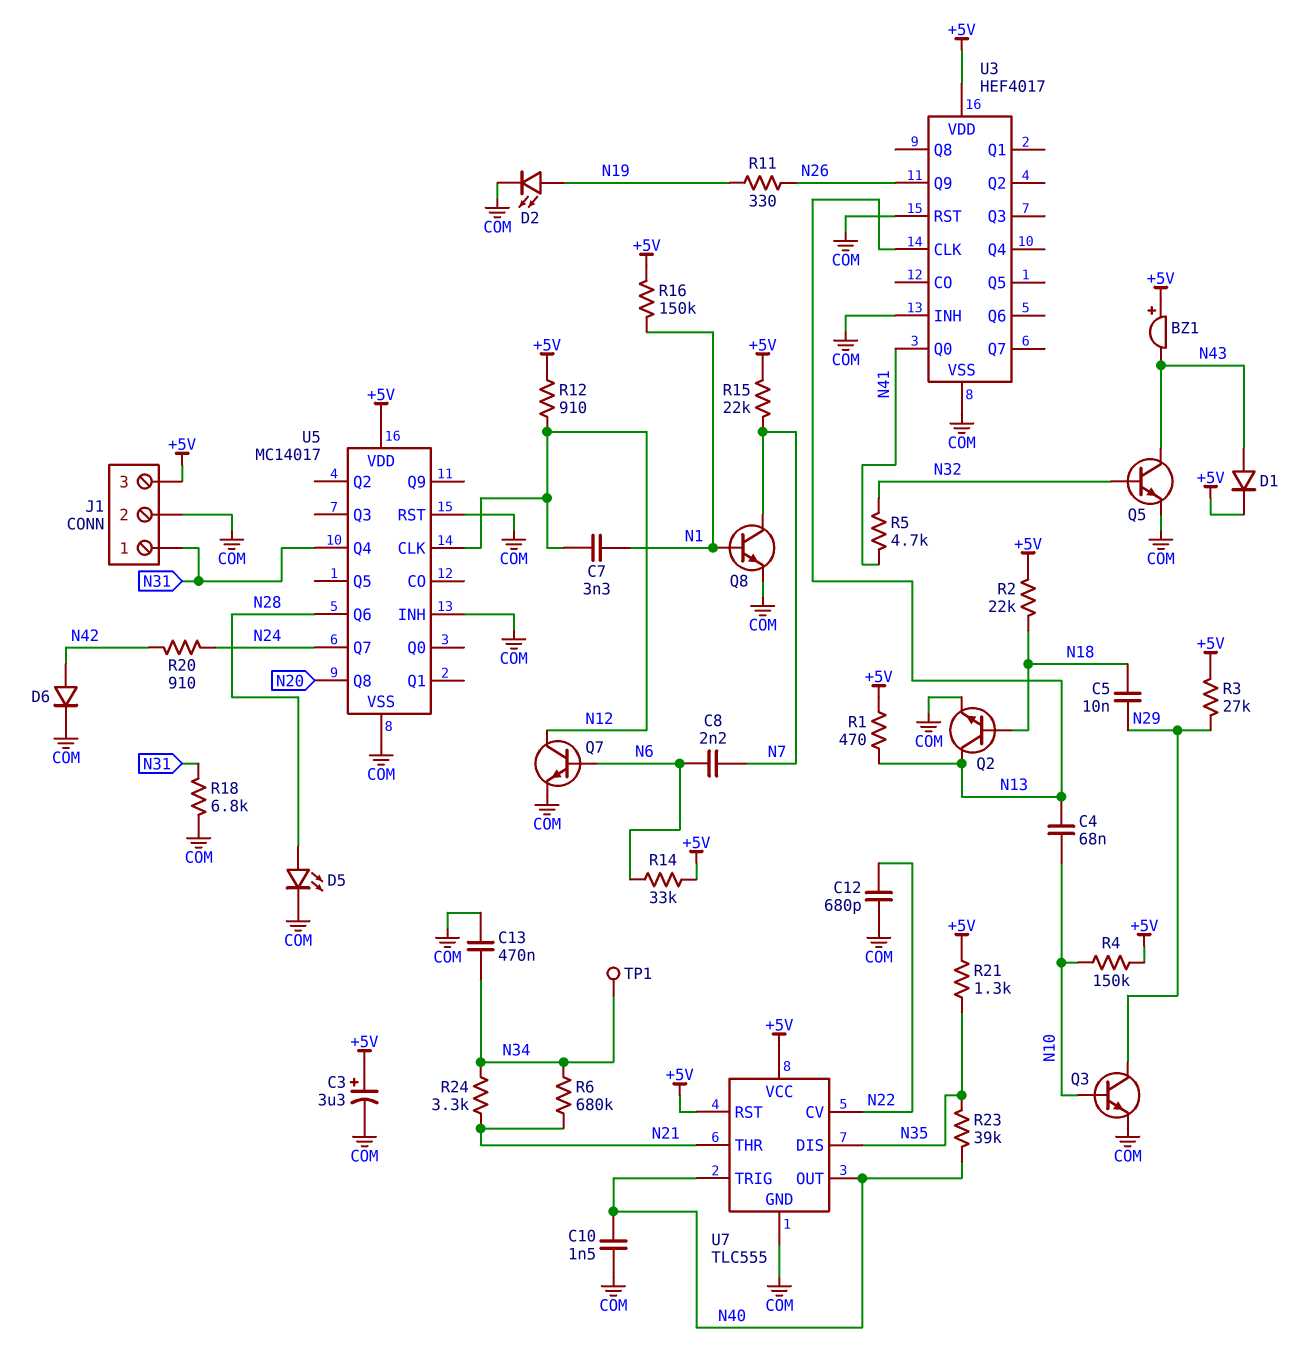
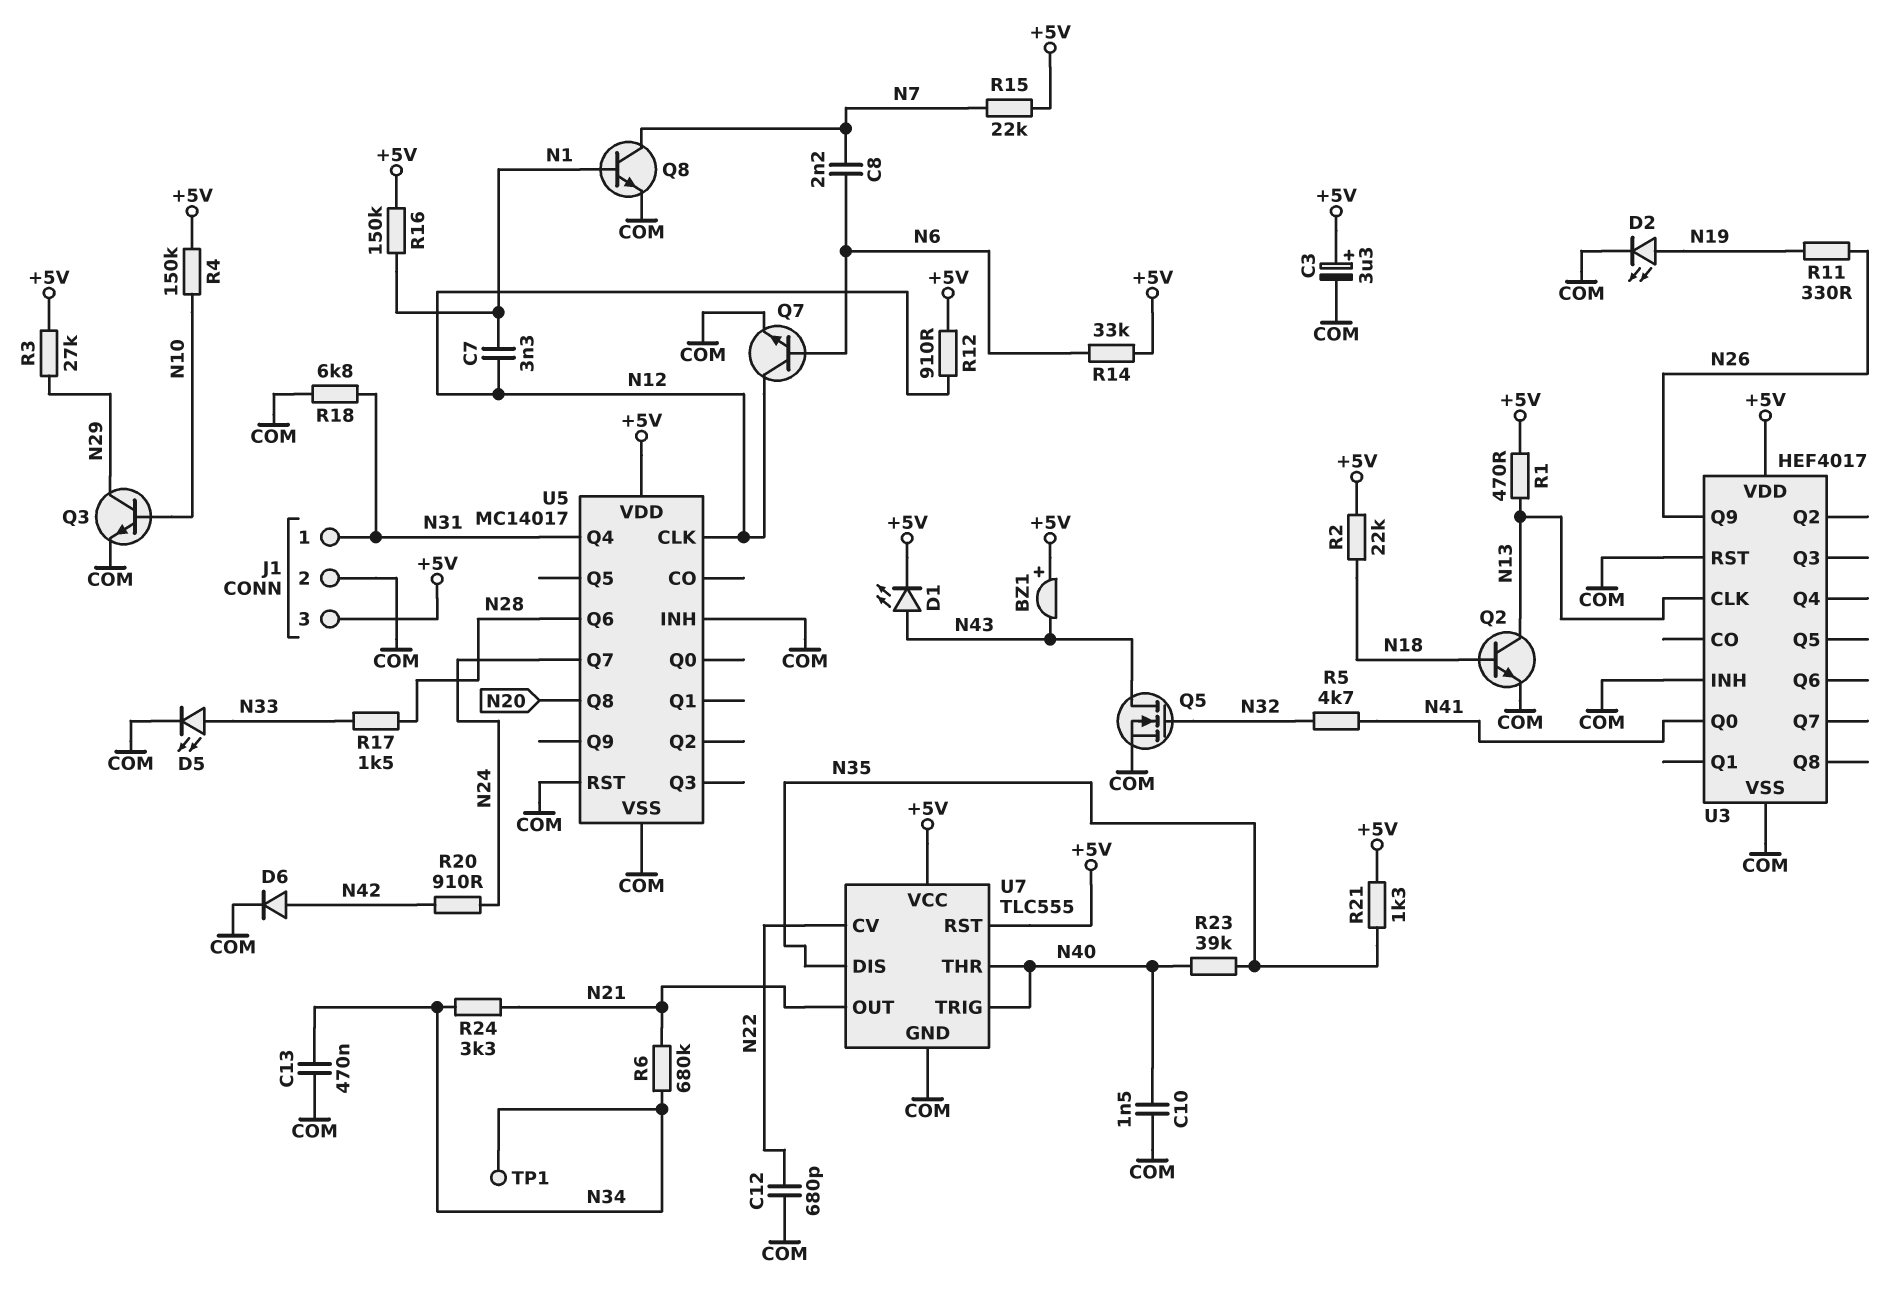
C4: 68nF (N10, N13) -> none
C5: 10nF (N18, N29) -> none
D1: diode (A N43, K +5V) -> LED (A N43, K +5V)
D5: LED (A N28, K COM) -> LED (A N33, K COM)
Q5: NPN (B N32, C N43, E COM) -> NMOS (G N32, D N43, S COM)
R17: none -> 1.5k (N28, N33)
U7 pin OUT: N40 -> N21
U7 pin THR: N21 -> N40

